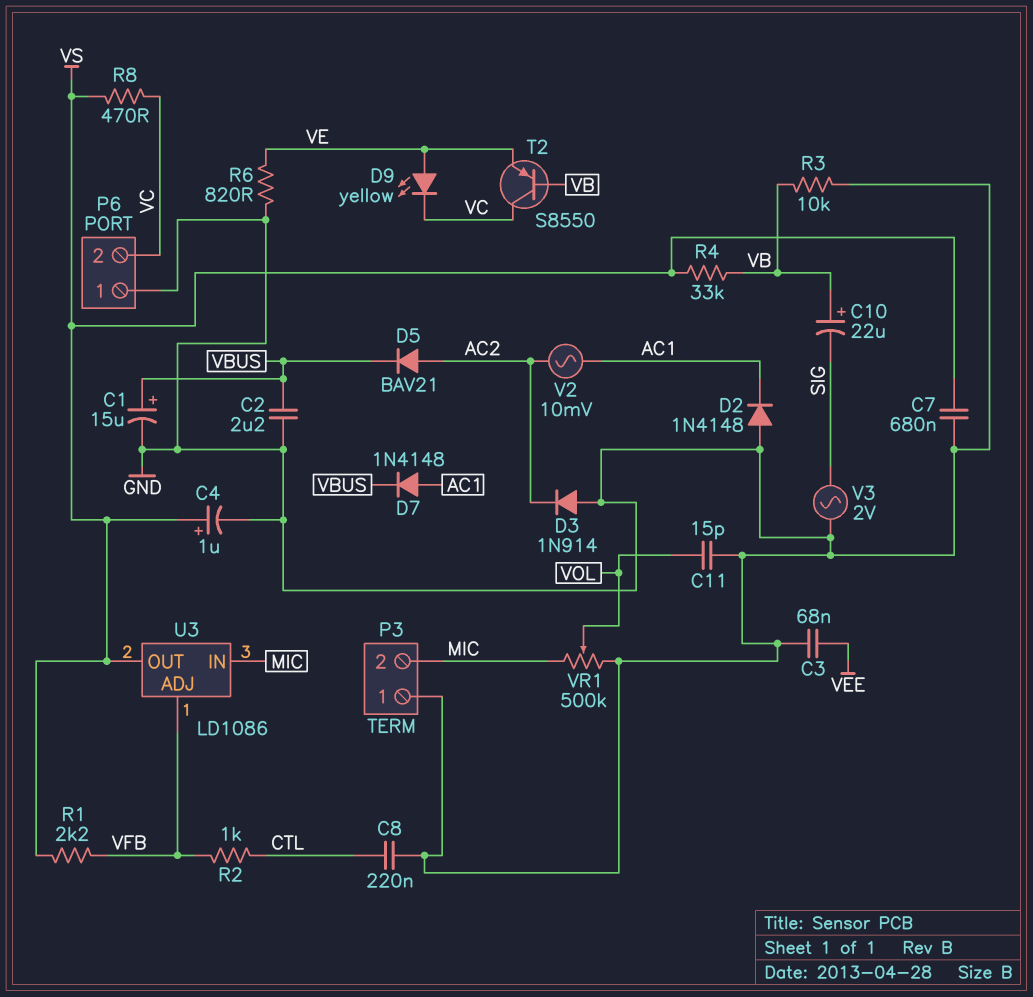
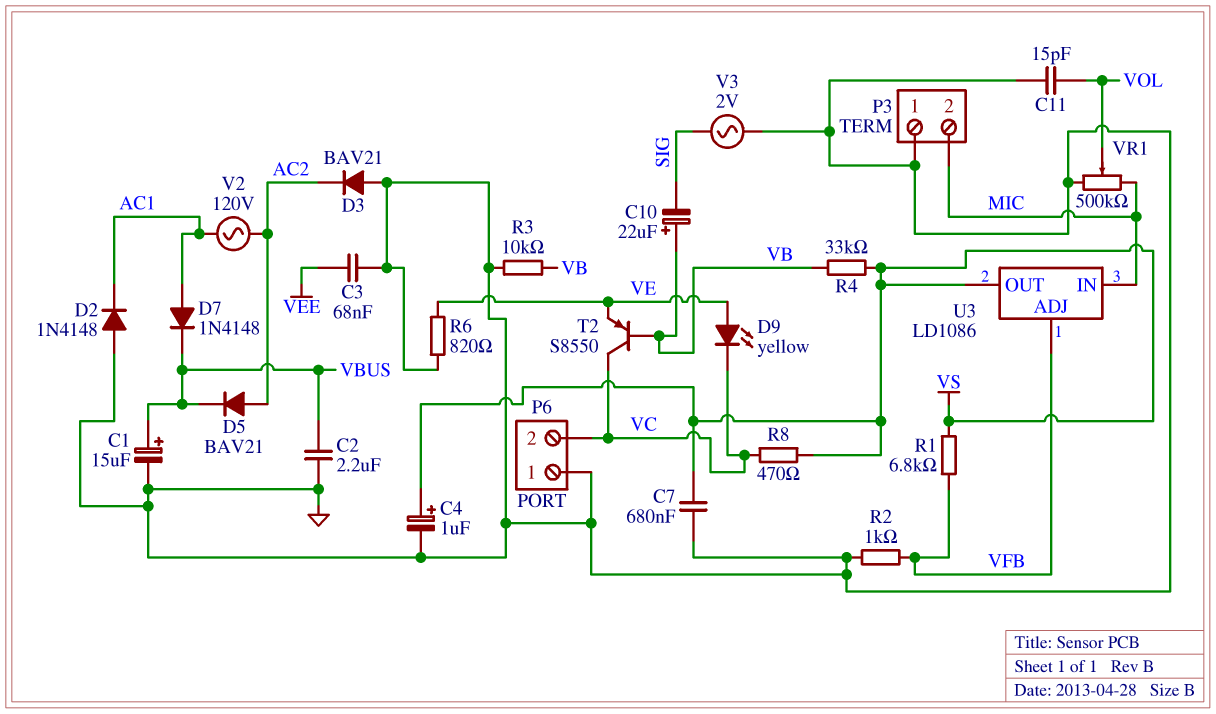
C8: 220nF (CTL, GND) -> none
D3: diode 1N914 (A GND, K AC2) -> diode BAV21 (A GND, K AC2)
R1: 2.2k (VFB, VS) -> 6.8k (VFB, VS)
R2: 1k (CTL, VFB) -> 1k (GND, VFB)
V2: AC 10mV (AC1, AC2) -> AC 120V (AC1, AC2)

